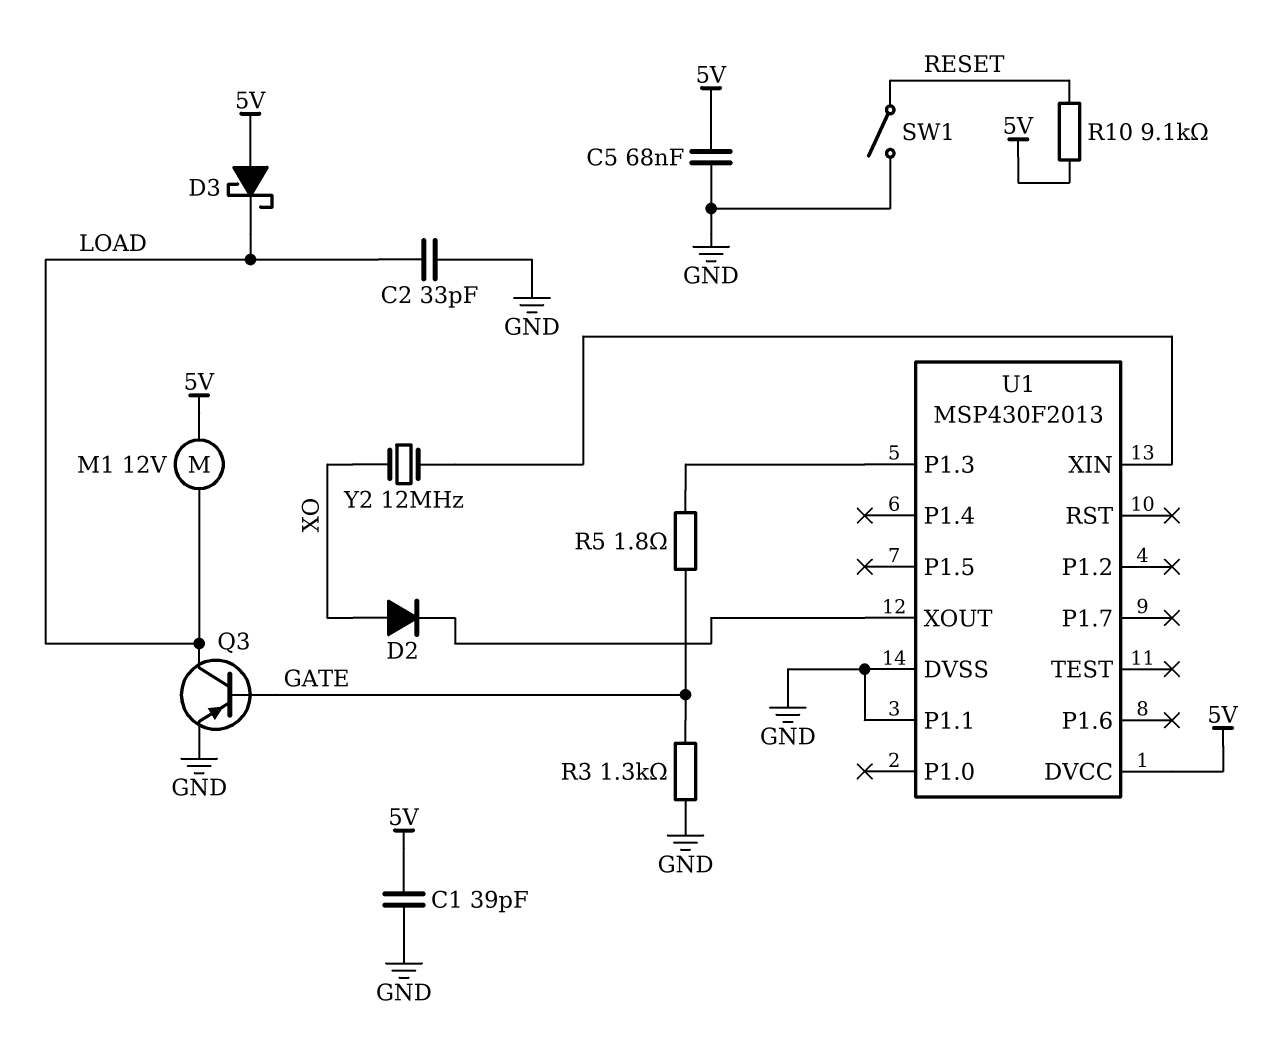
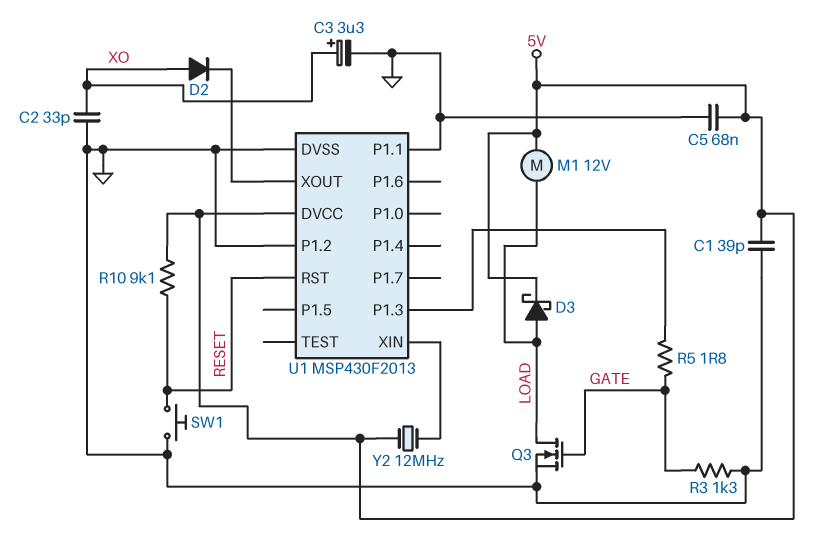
C2: 33pF (GND, LOAD) -> 33pF (GND, XO)
C3: none -> 3.3uF (plus XO, minus GND)
D3: schottky (A 5V, K LOAD) -> schottky (A LOAD, K 5V)
Q3: PNP (B GATE, C LOAD, E GND) -> NMOS (G GATE, D LOAD, S GND)
SW1: switch (GND, RESET) -> button (GND, RESET)
U1 pin P1.2: none -> GND
U1 pin RST: none -> RESET
Y2: 12MHz (U1/XIN, XO) -> 12MHz (5V, U1/XIN)

